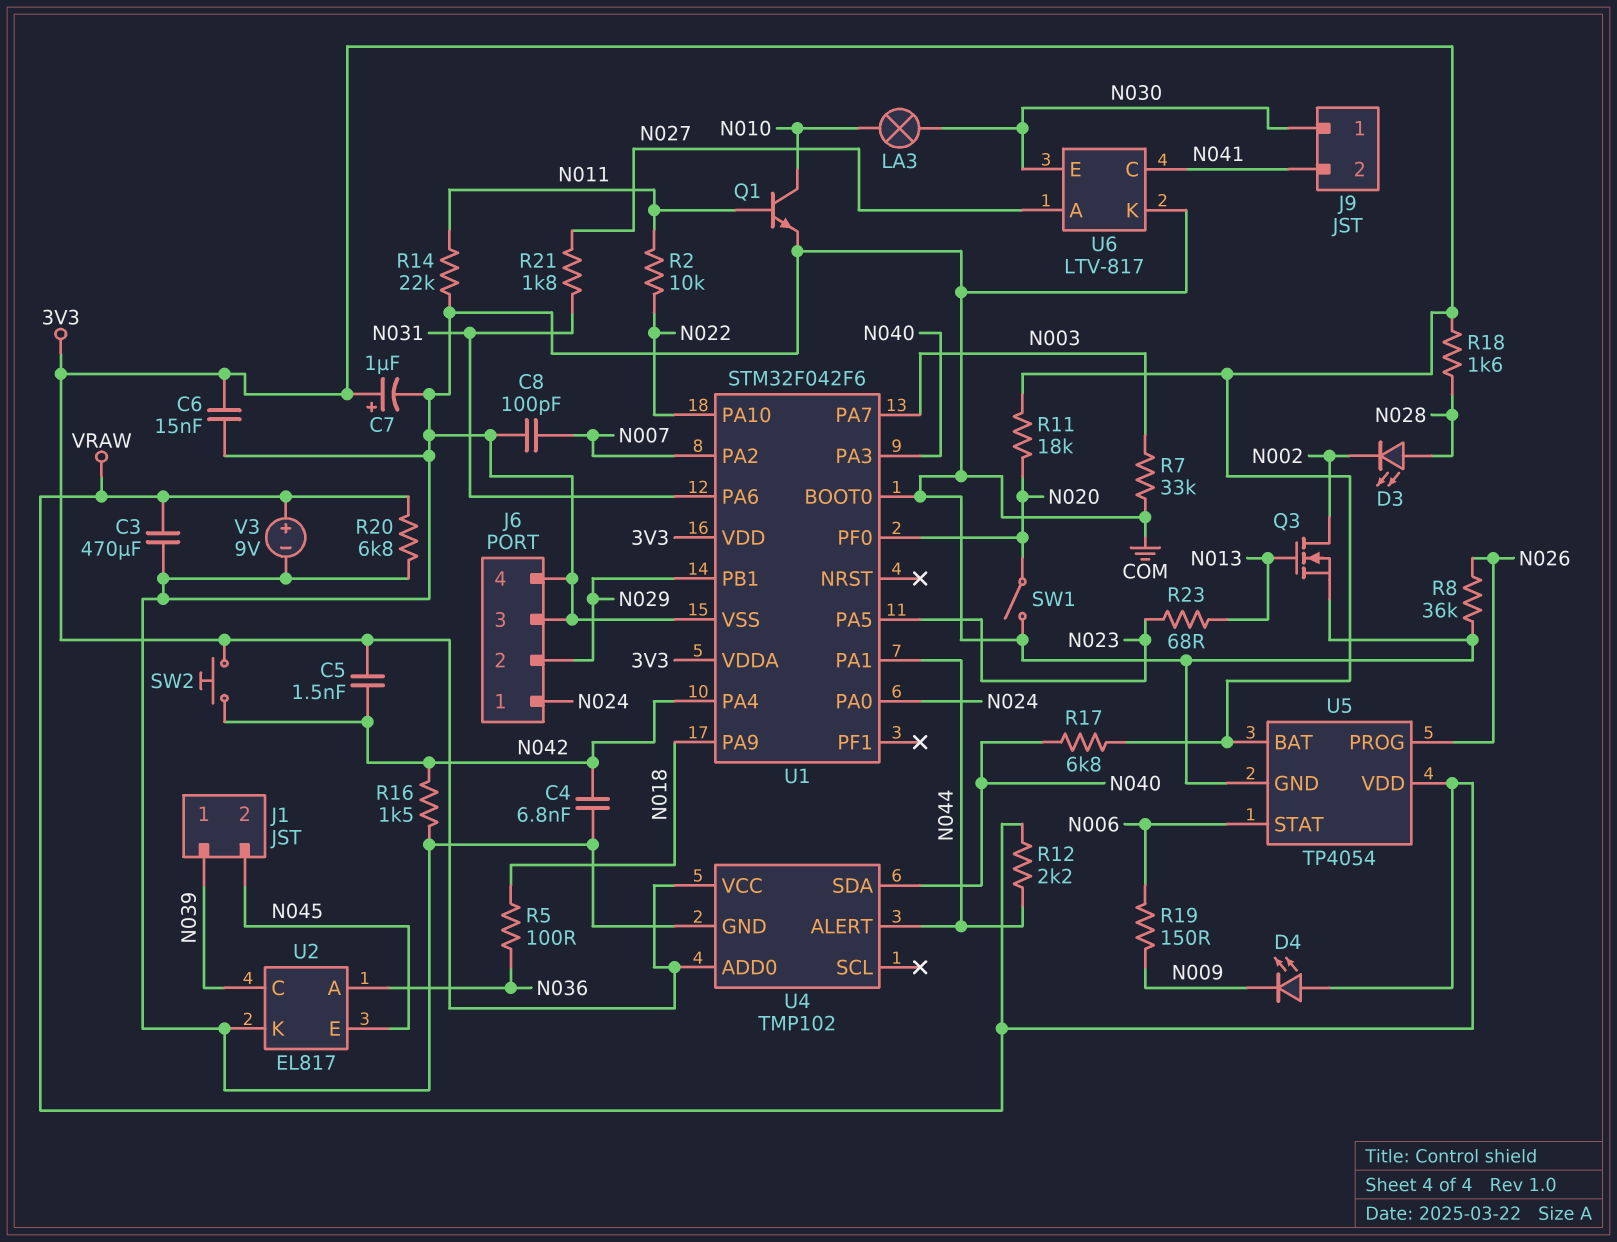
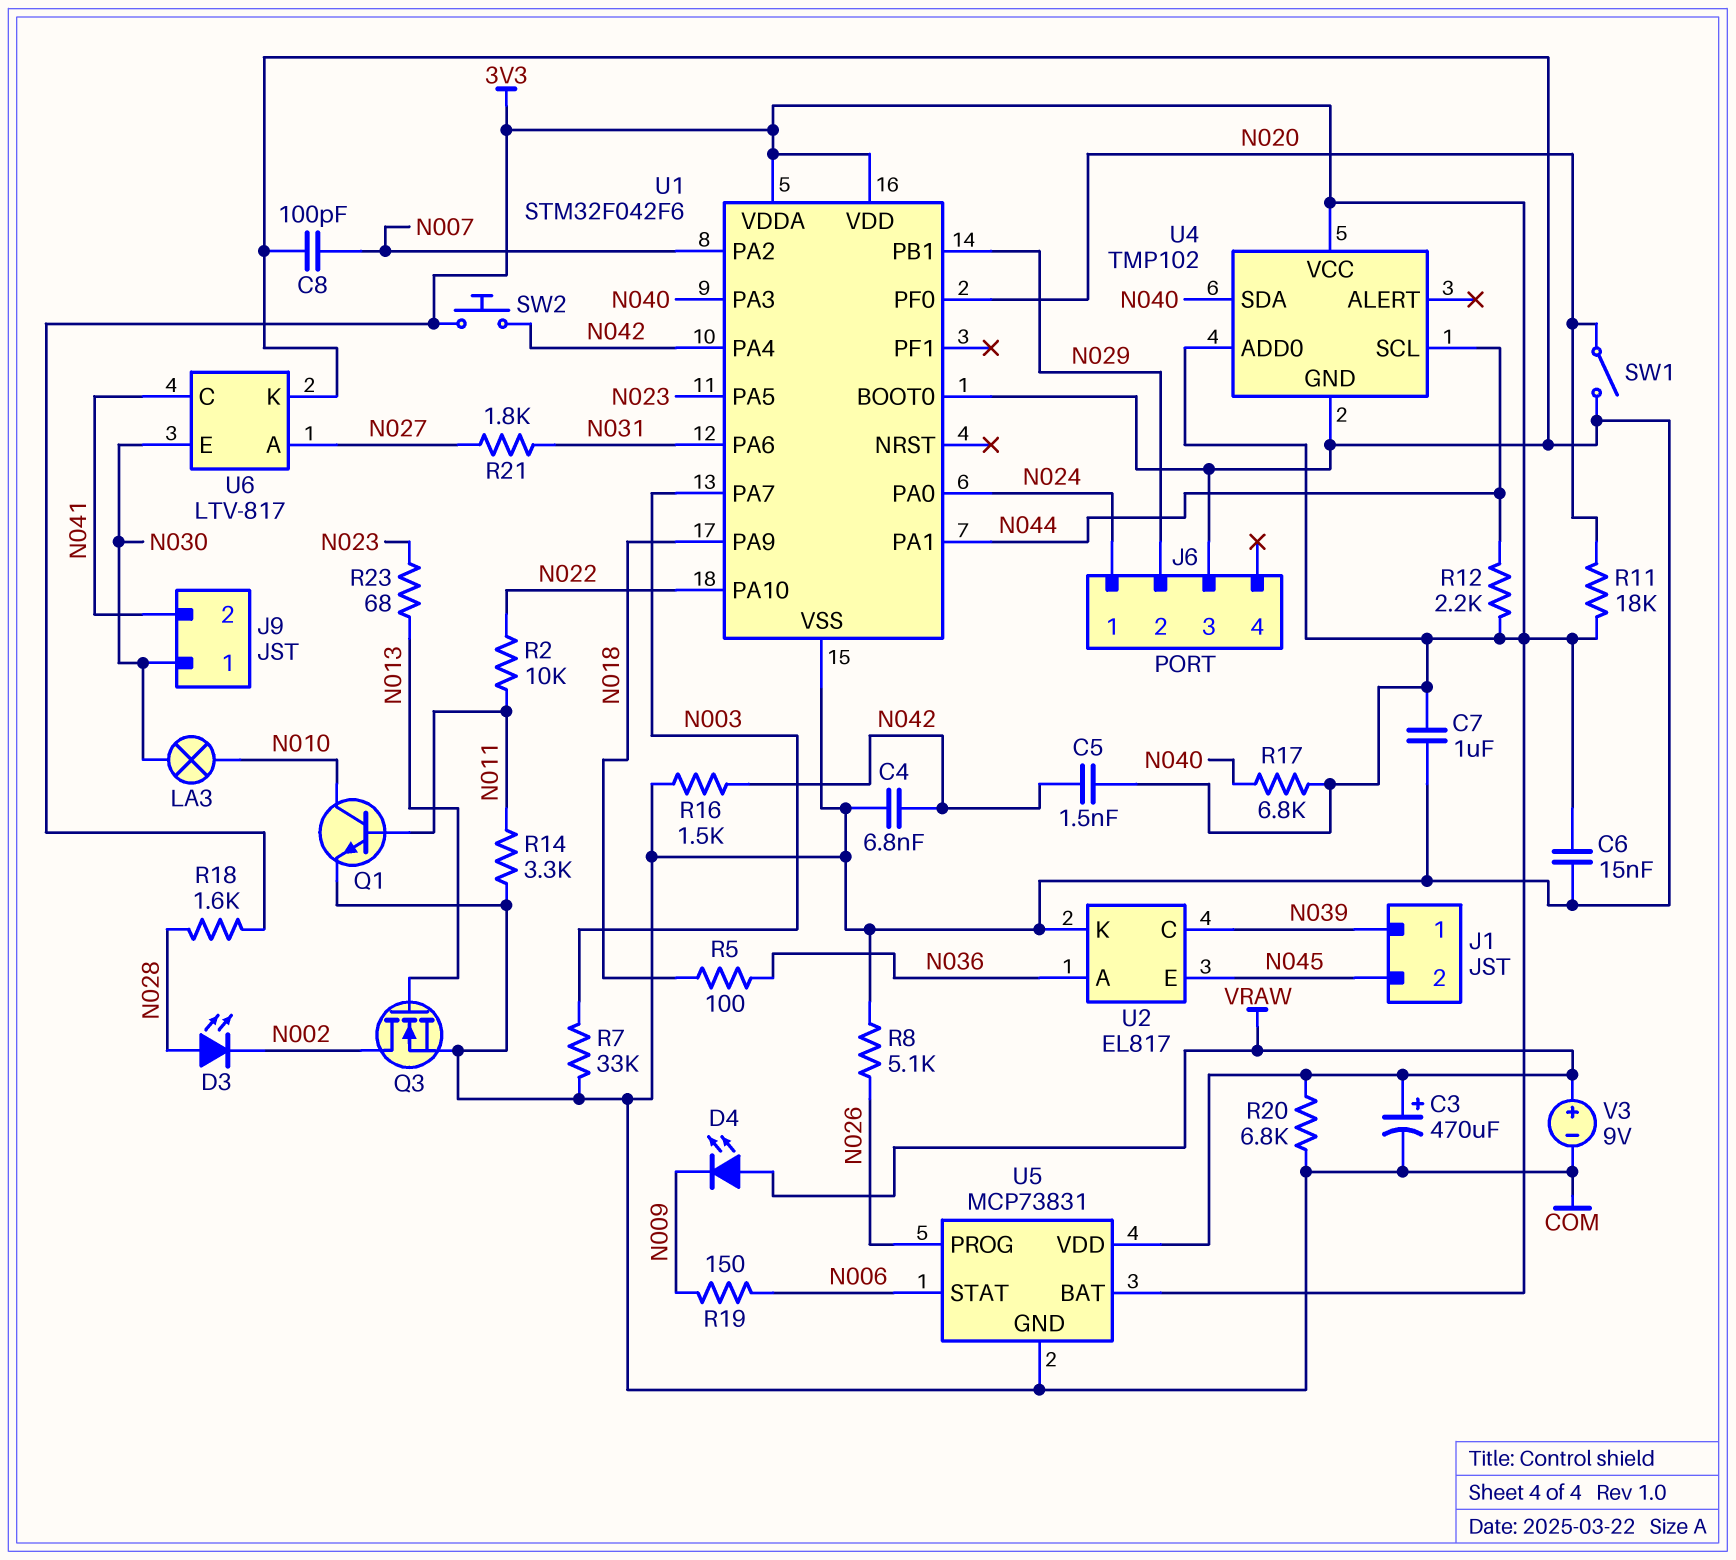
C3: 470uF (COM, VRAW) -> 470uF (plus VRAW, minus COM)
C7: 1uF (plus 3V3, minus COM) -> 1uF (3V3, COM)
J6 pin 4: COM -> none
R8: 36k (COM, N026) -> 5.1k (COM, N026)
R12: 2.2k (N044, VRAW) -> 2.2k (3V3, N044)
R14: 22k (COM, N011) -> 3.3k (COM, N011)
U4 pin ALERT: N044 -> none
U4 pin SCL: none -> N044
U5: TP4054 -> MCP73831

